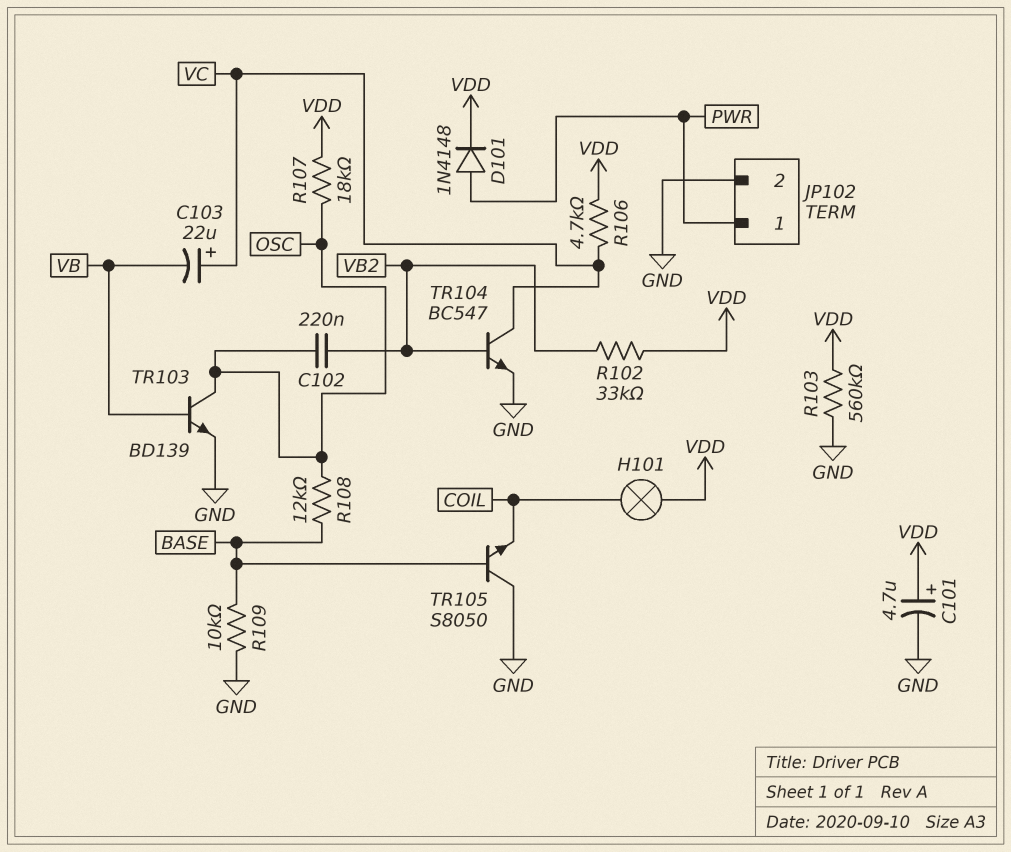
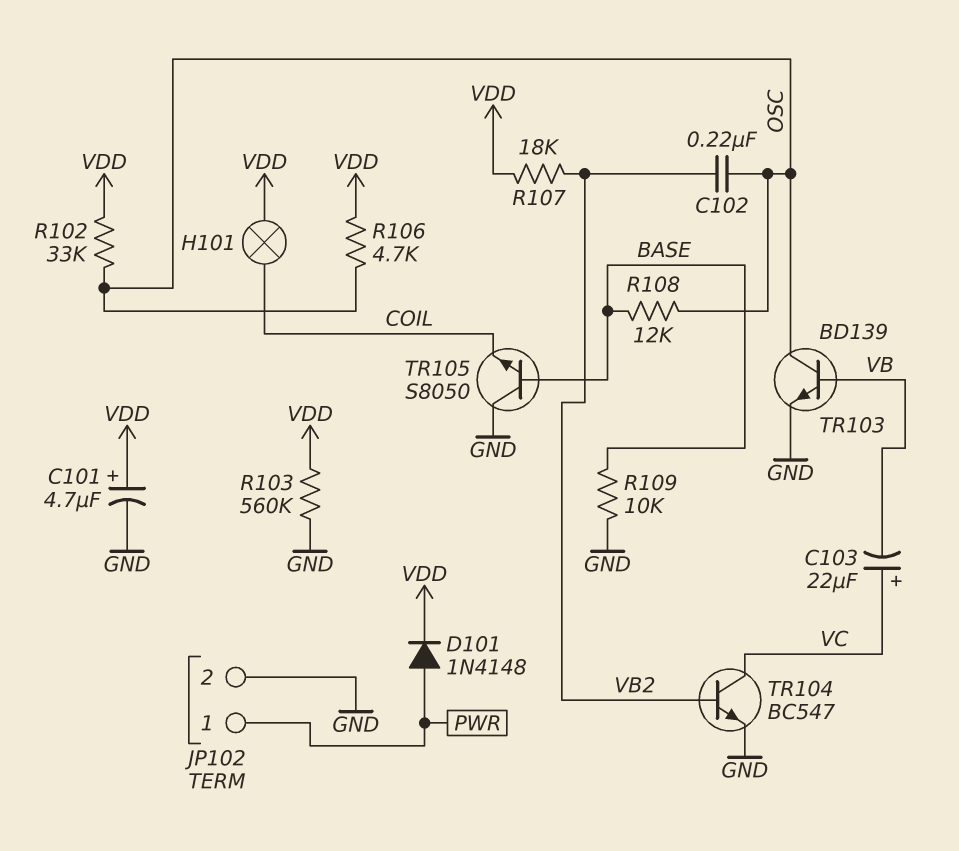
R102: 33k (VB2, VDD) -> 33k (OSC, VDD)
R106: 4.7k (VC, VDD) -> 4.7k (OSC, VDD)
R107: 18k (OSC, VDD) -> 18k (VB2, VDD)

